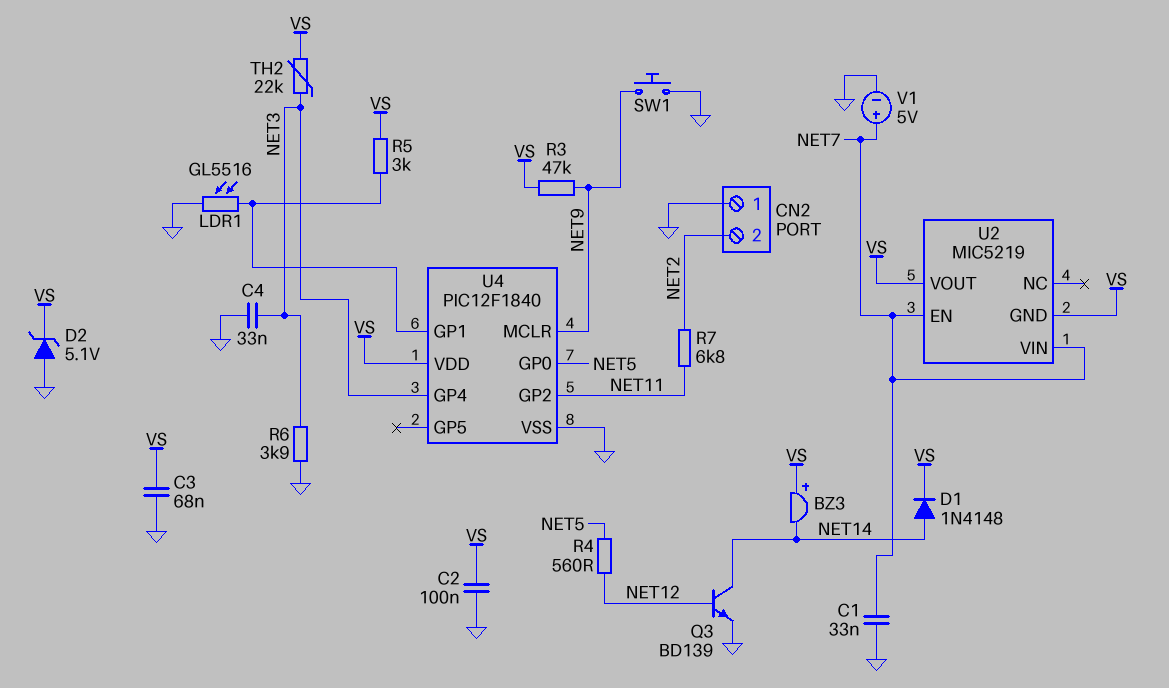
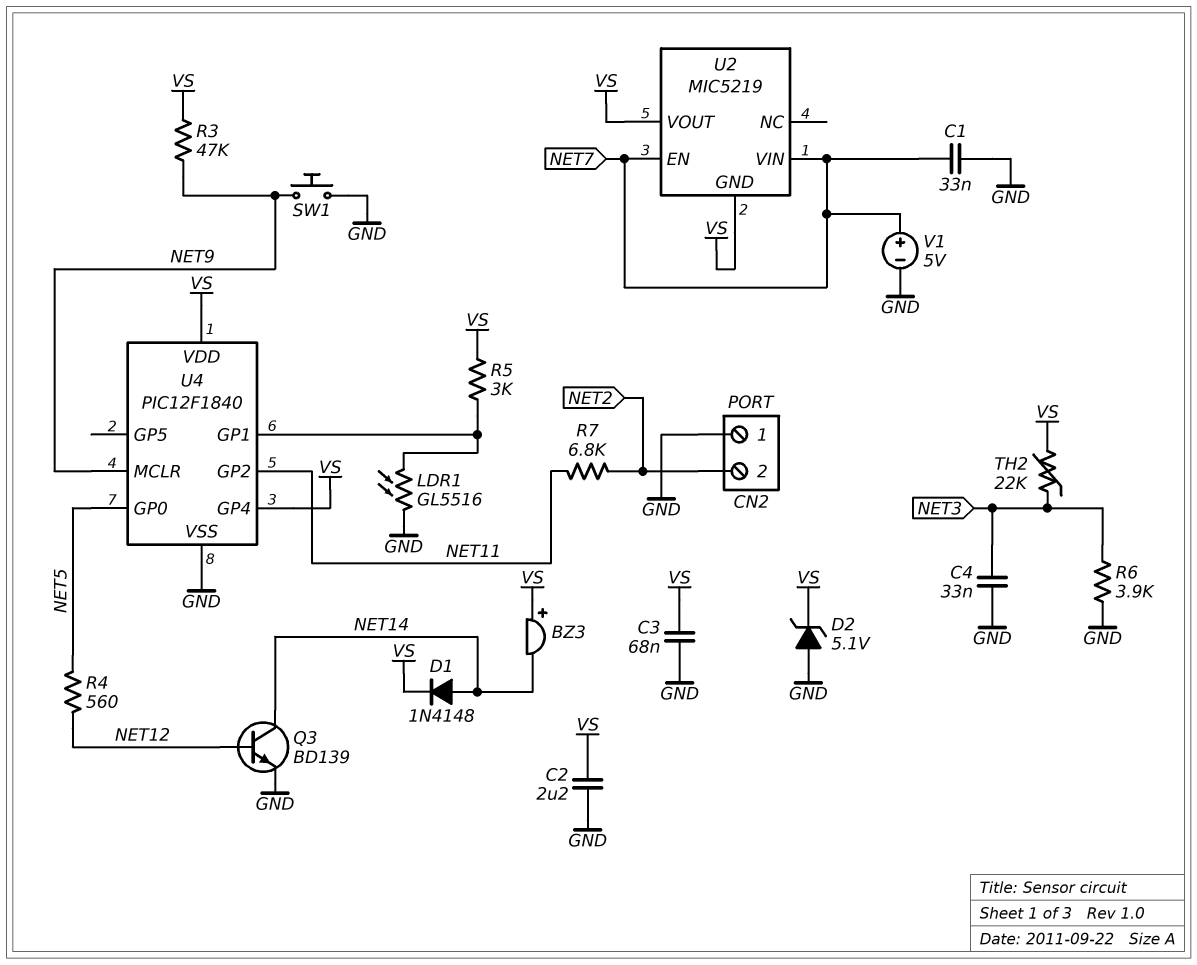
C2: 100nF (GND, VS) -> 2.2uF (GND, VS)
U4 pin GP4: NET3 -> VS

